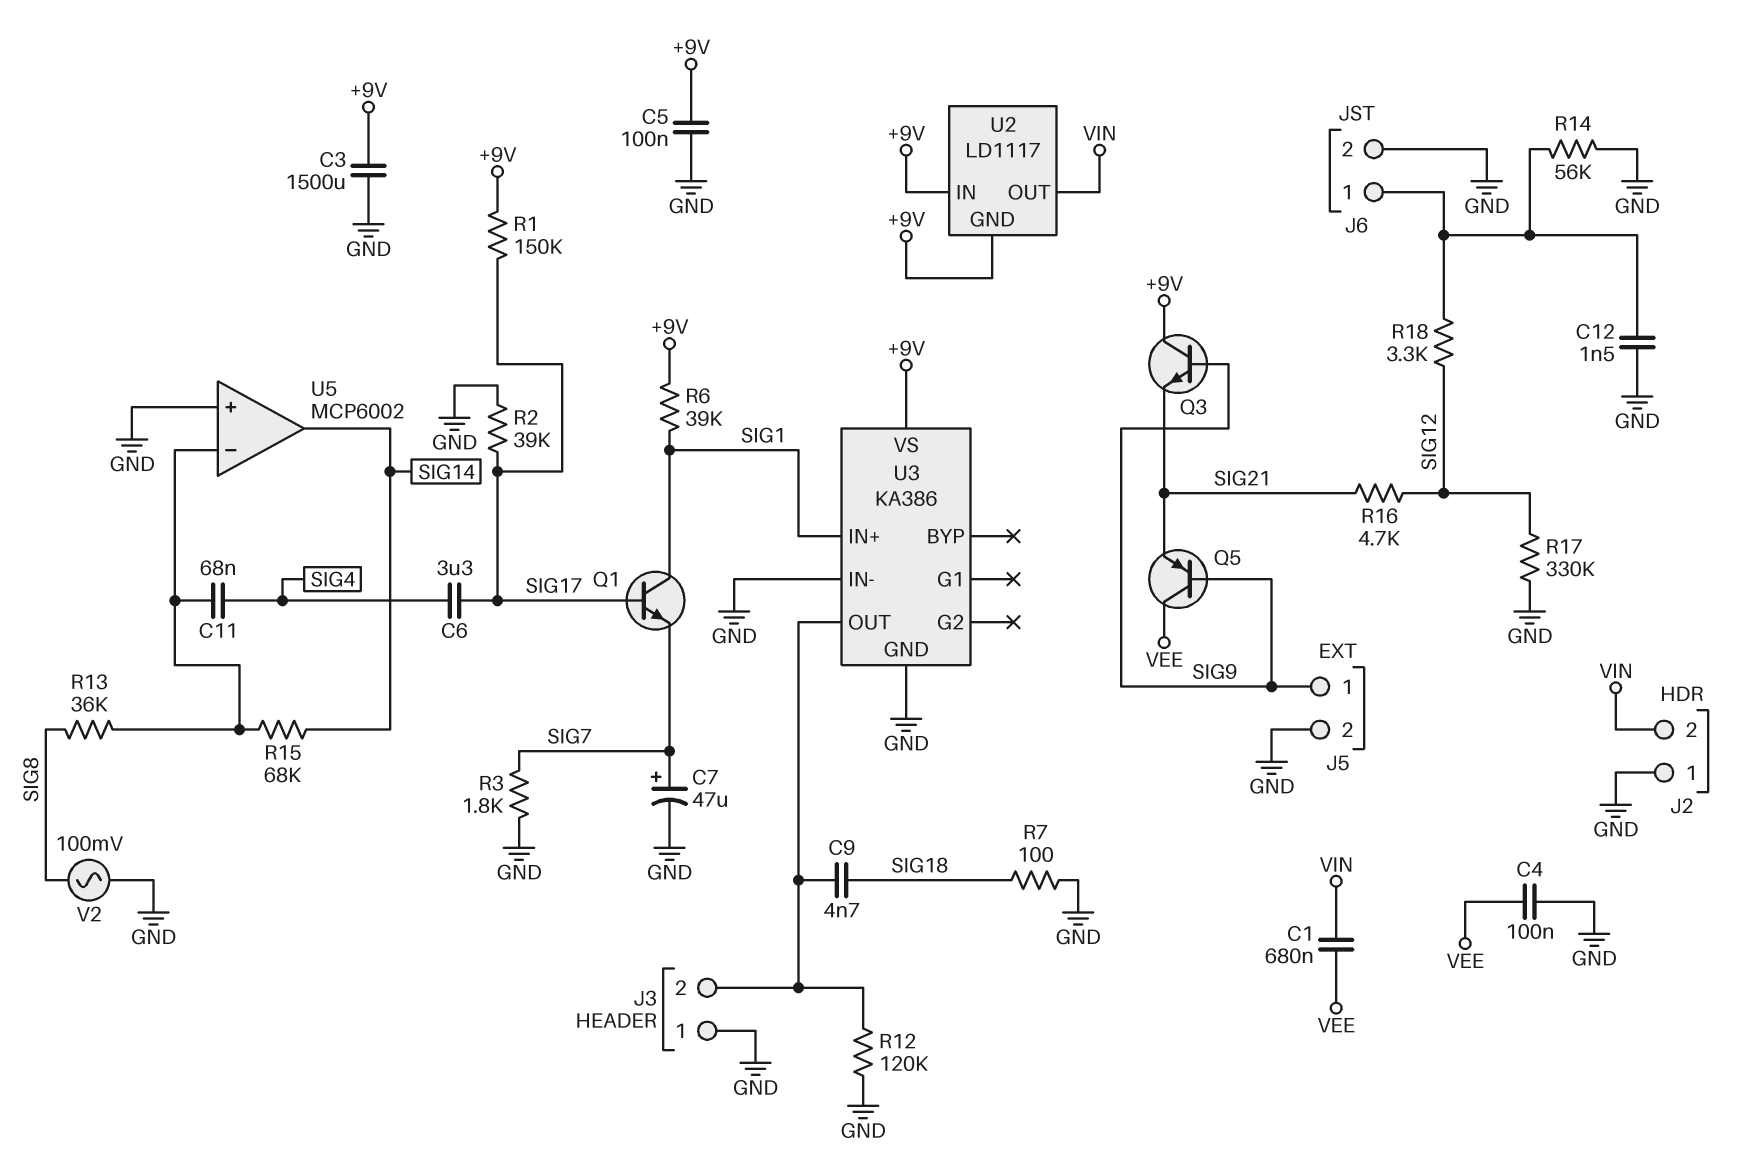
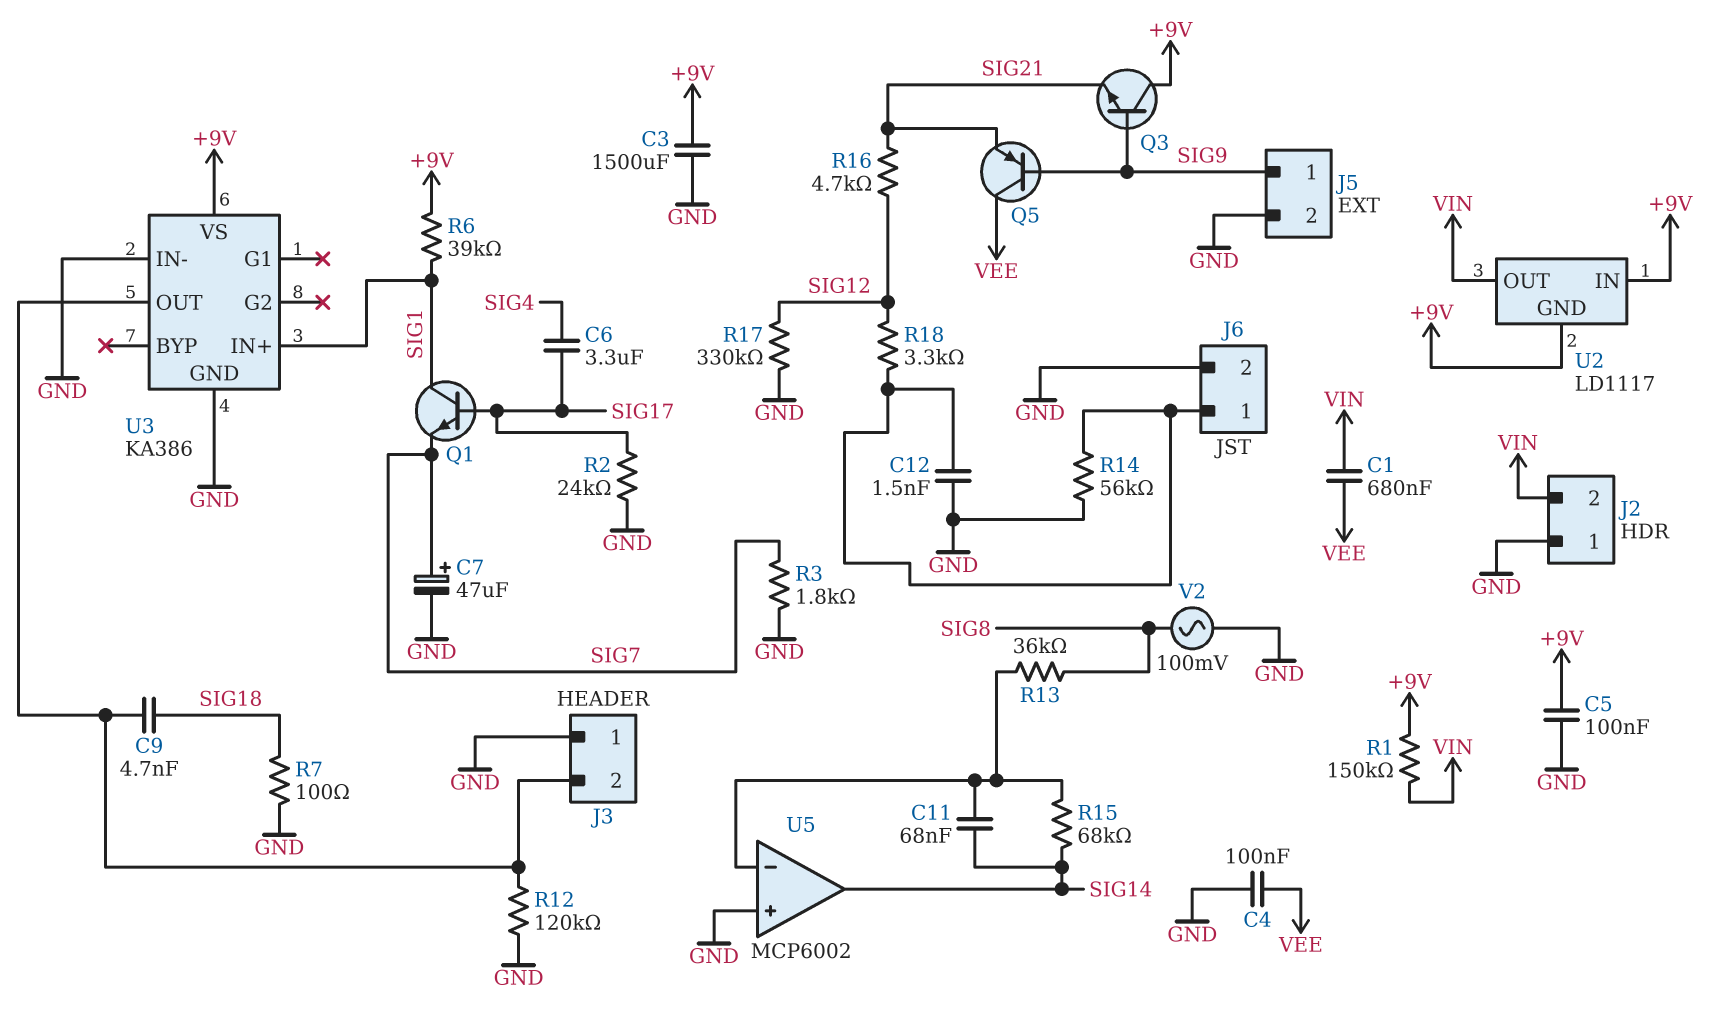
C11: 68nF (SIG4, U5/in-) -> 68nF (SIG14, U5/in-)
R1: 150k (+9V, SIG17) -> 150k (+9V, VIN)
R2: 39k (GND, SIG17) -> 24k (GND, SIG17)

